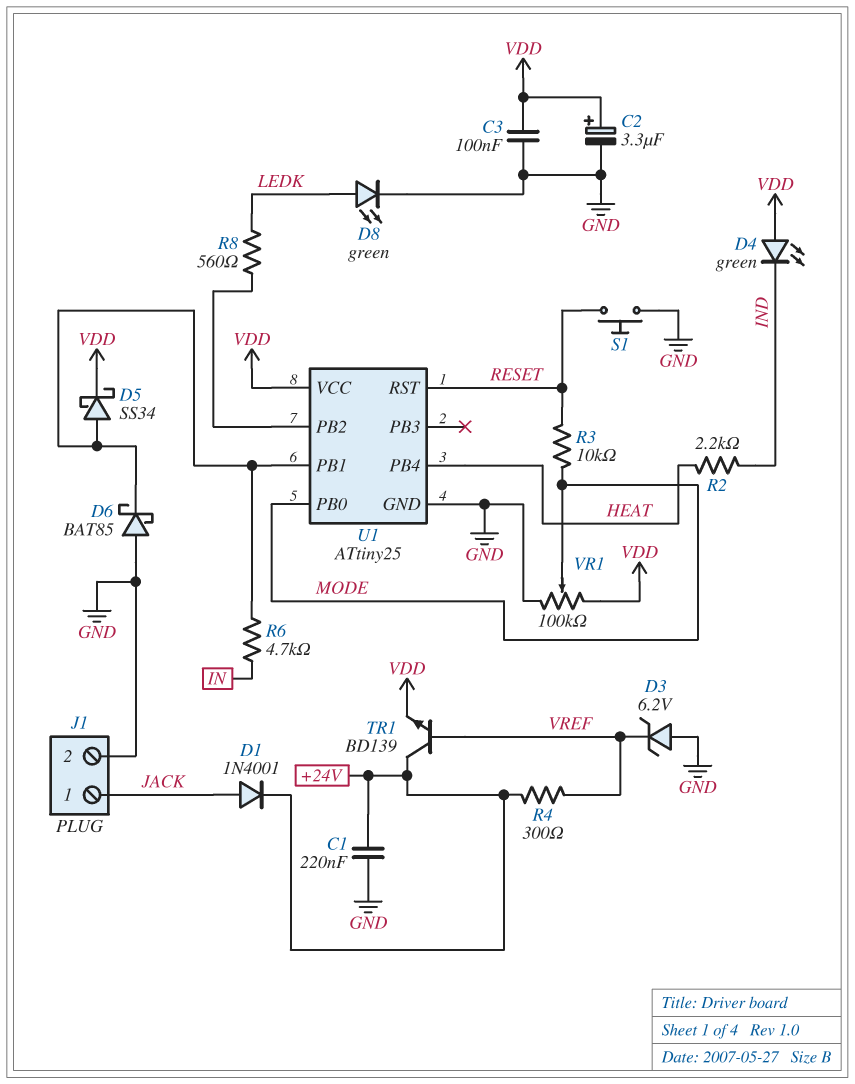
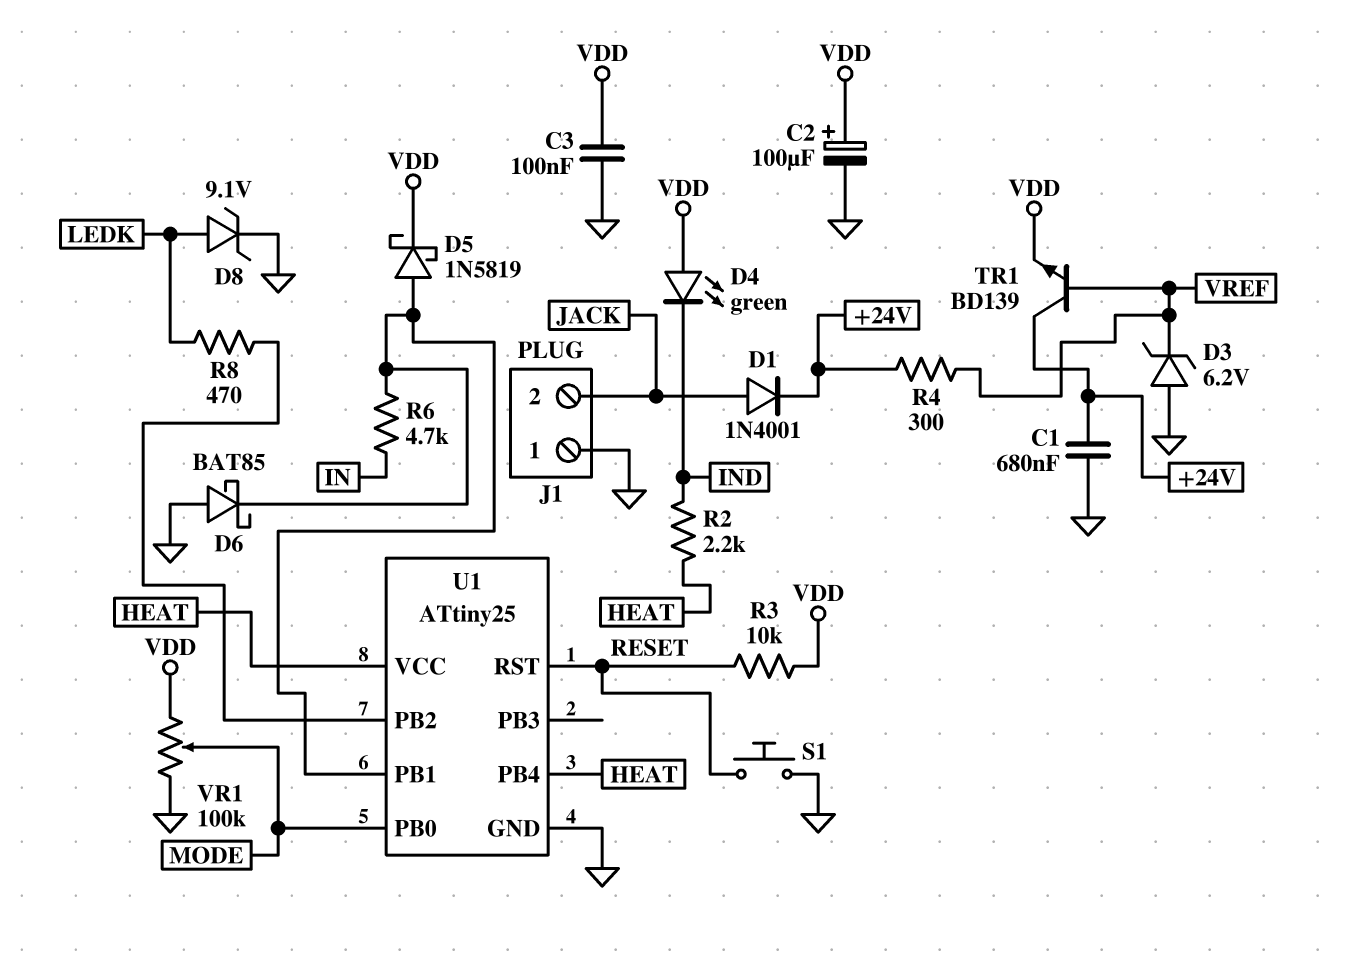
C1: 220nF (+24V, GND) -> 680nF (+24V, GND)
C2: 3.3uF (plus VDD, minus GND) -> 100uF (plus VDD, minus GND)
D5: schottky SS34 (A U1/PB1, K VDD) -> schottky 1N5819 (A U1/PB1, K VDD)
D8: LED green (A LEDK, K GND) -> zener 9.1V (A LEDK, K GND)
J1 pin 1: JACK -> GND
J1 pin 2: GND -> JACK
R3: 10k (MODE, RESET) -> 10k (RESET, VDD)
R8: 560 (LEDK, U1/PB2) -> 470 (LEDK, U1/PB2)
U1 pin VCC: VDD -> HEAT

